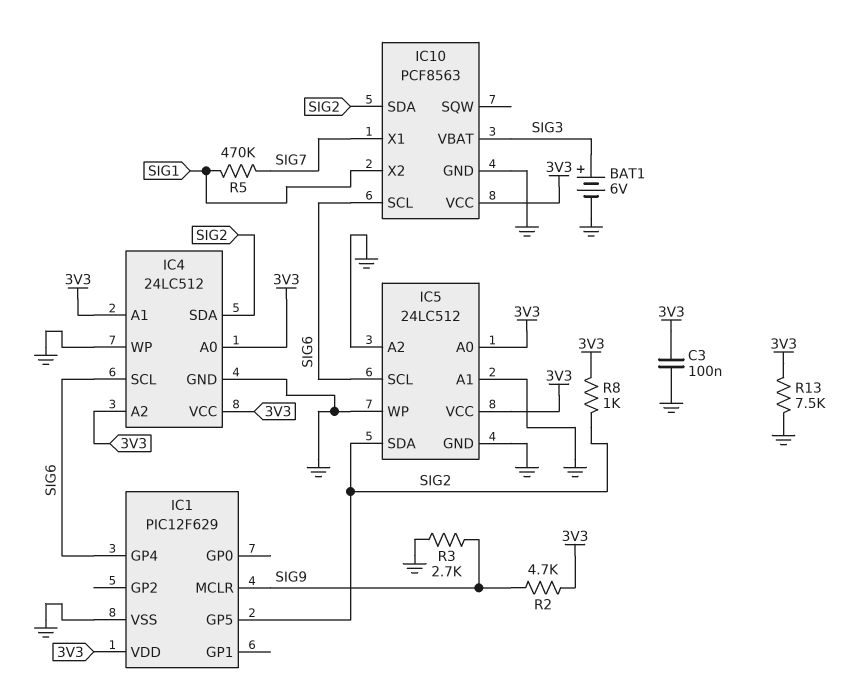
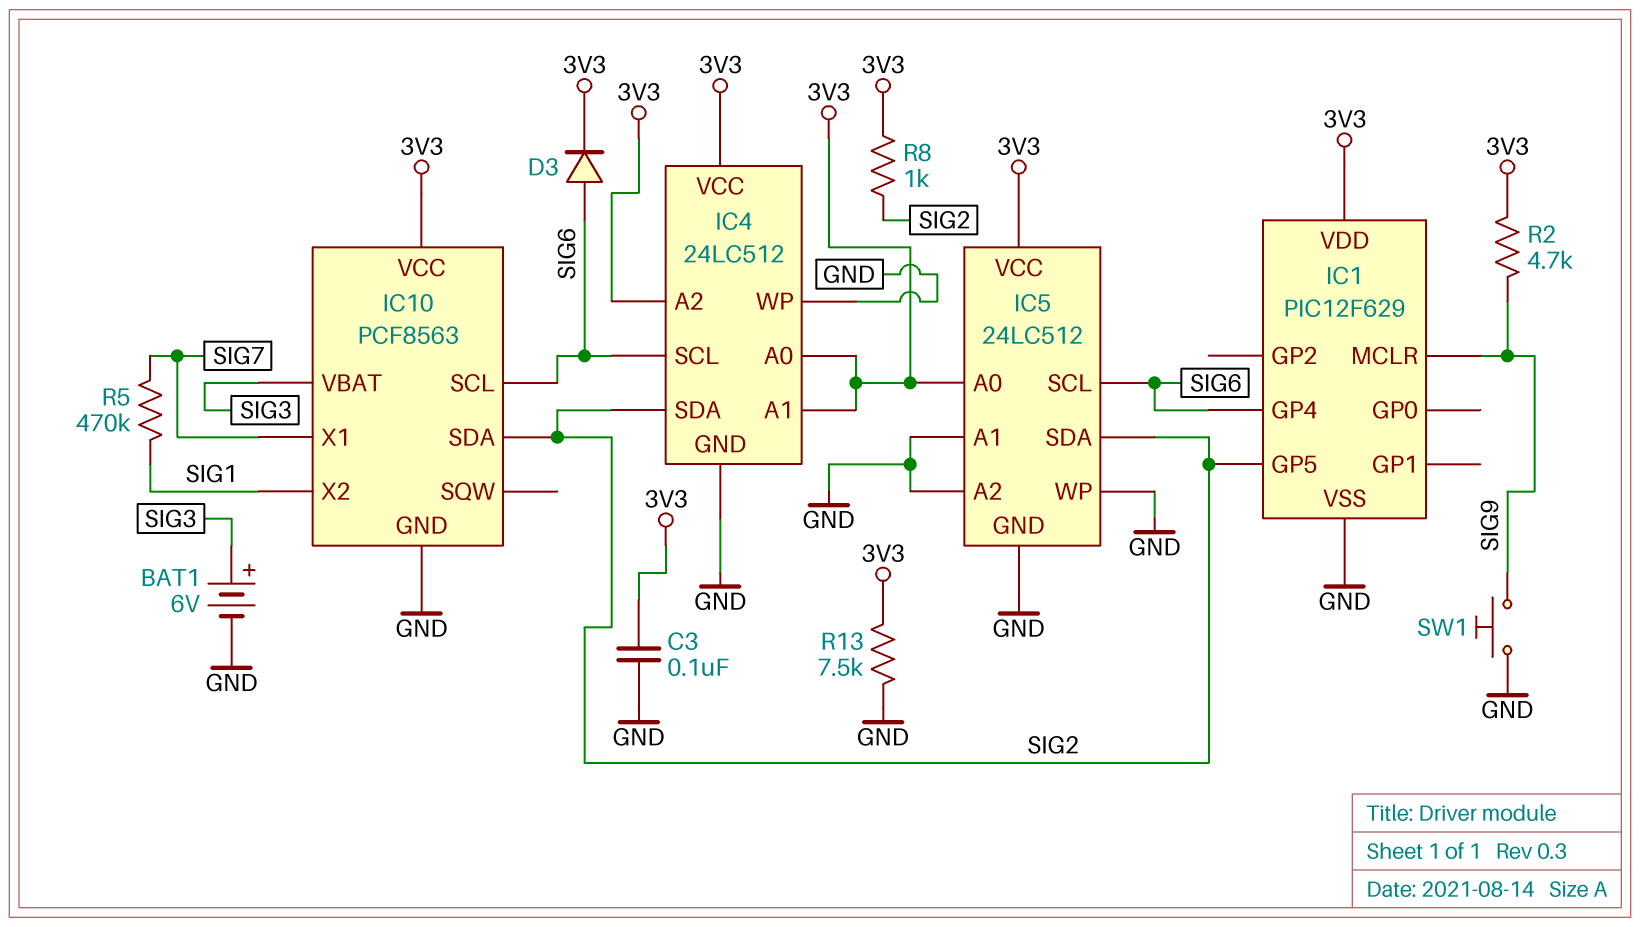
D3: none -> diode (A SIG6, K 3V3)
R3: 2.7k (GND, SIG9) -> none
SW1: none -> button (GND, SIG9)

